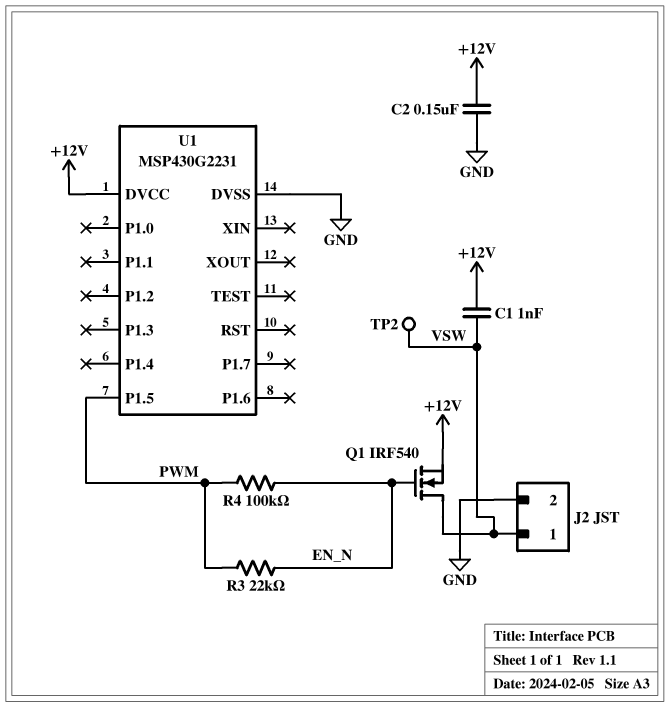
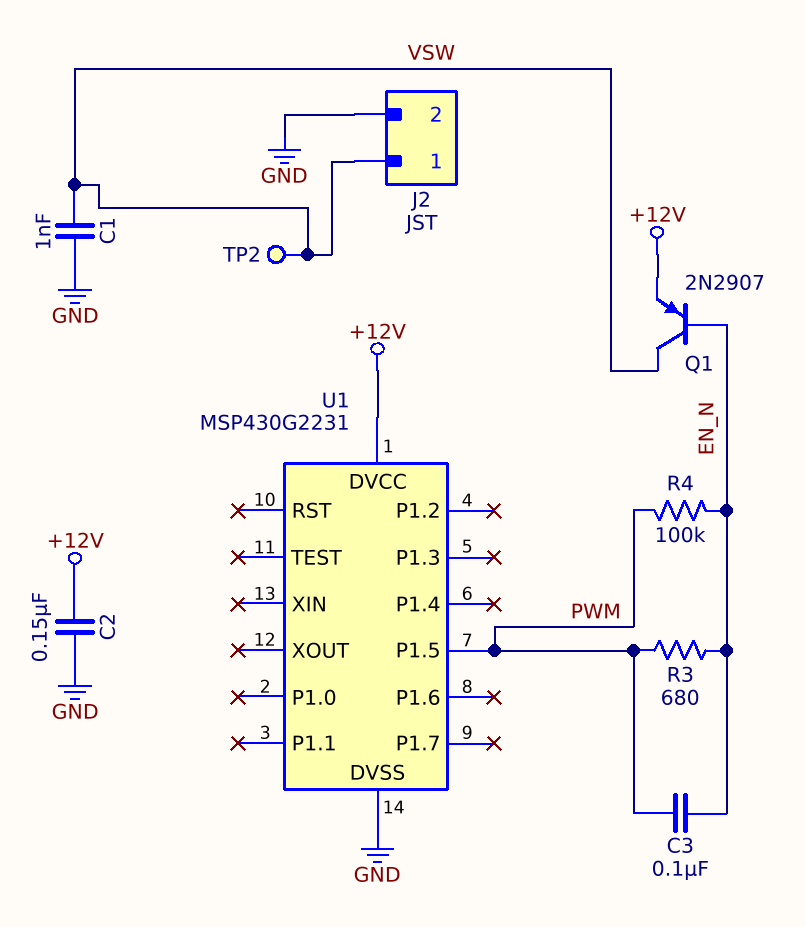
C1: 1nF (+12V, VSW) -> 1nF (GND, VSW)
C3: none -> 100nF (EN_N, PWM)
Q1: NMOS IRF540 (G EN_N, D VSW, S +12V) -> PNP 2N2907 (B EN_N, C VSW, E +12V)
R3: 22k (EN_N, PWM) -> 680 (EN_N, PWM)

